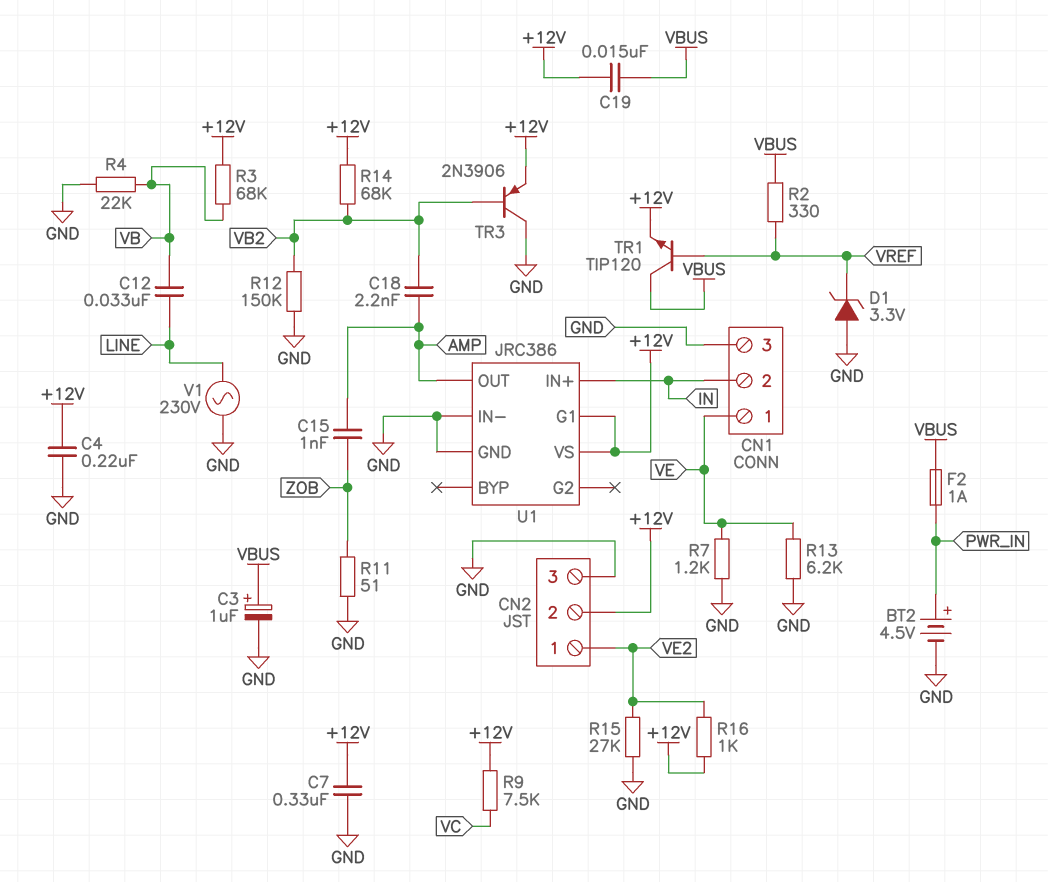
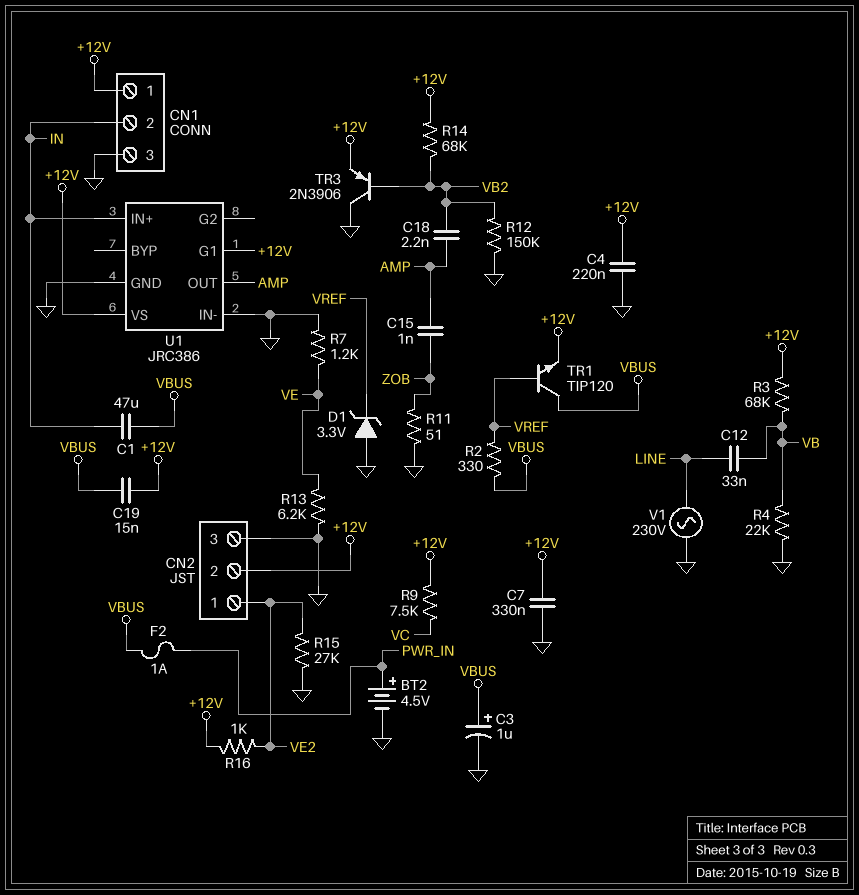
C1: none -> 47uF (IN, VBUS)
CN1 pin 1: VE -> +12V

